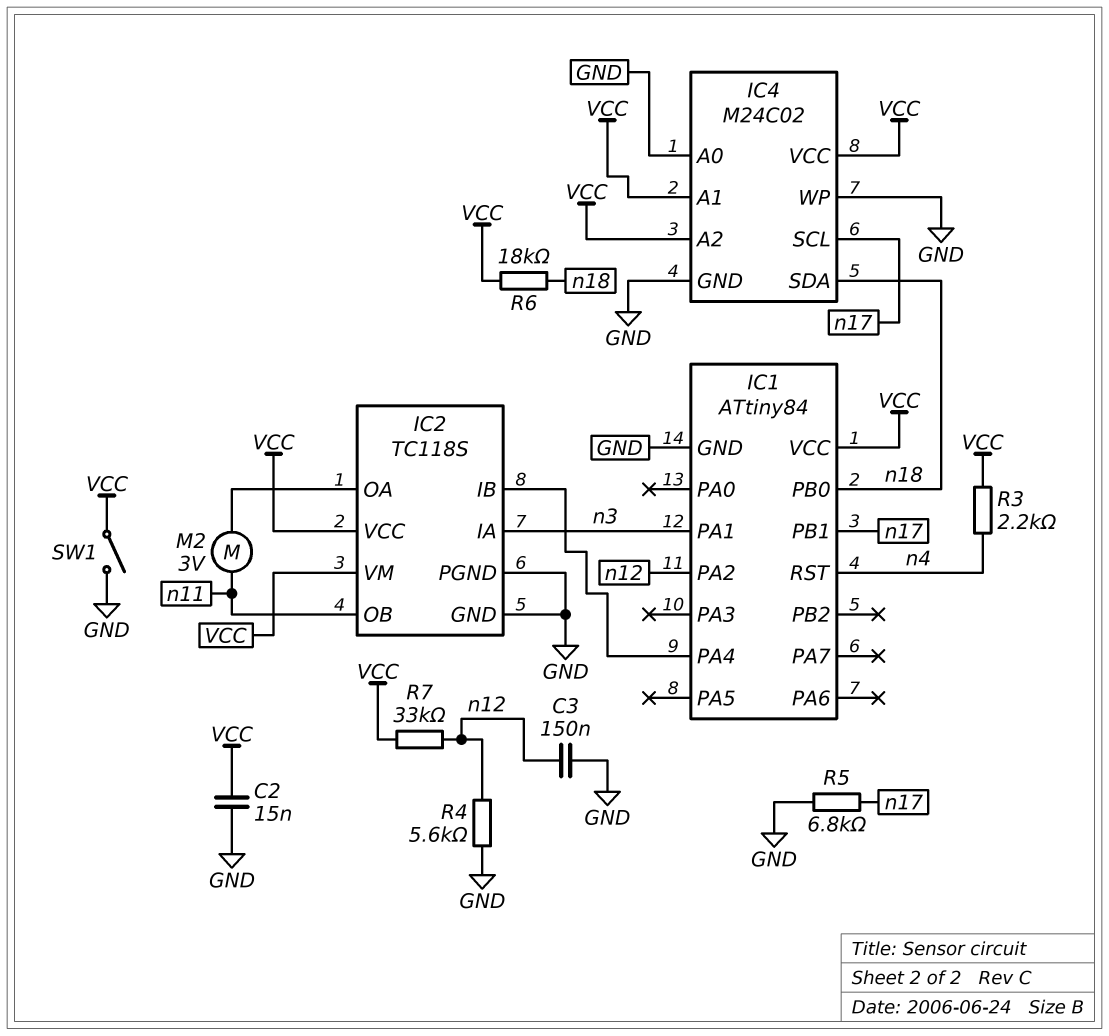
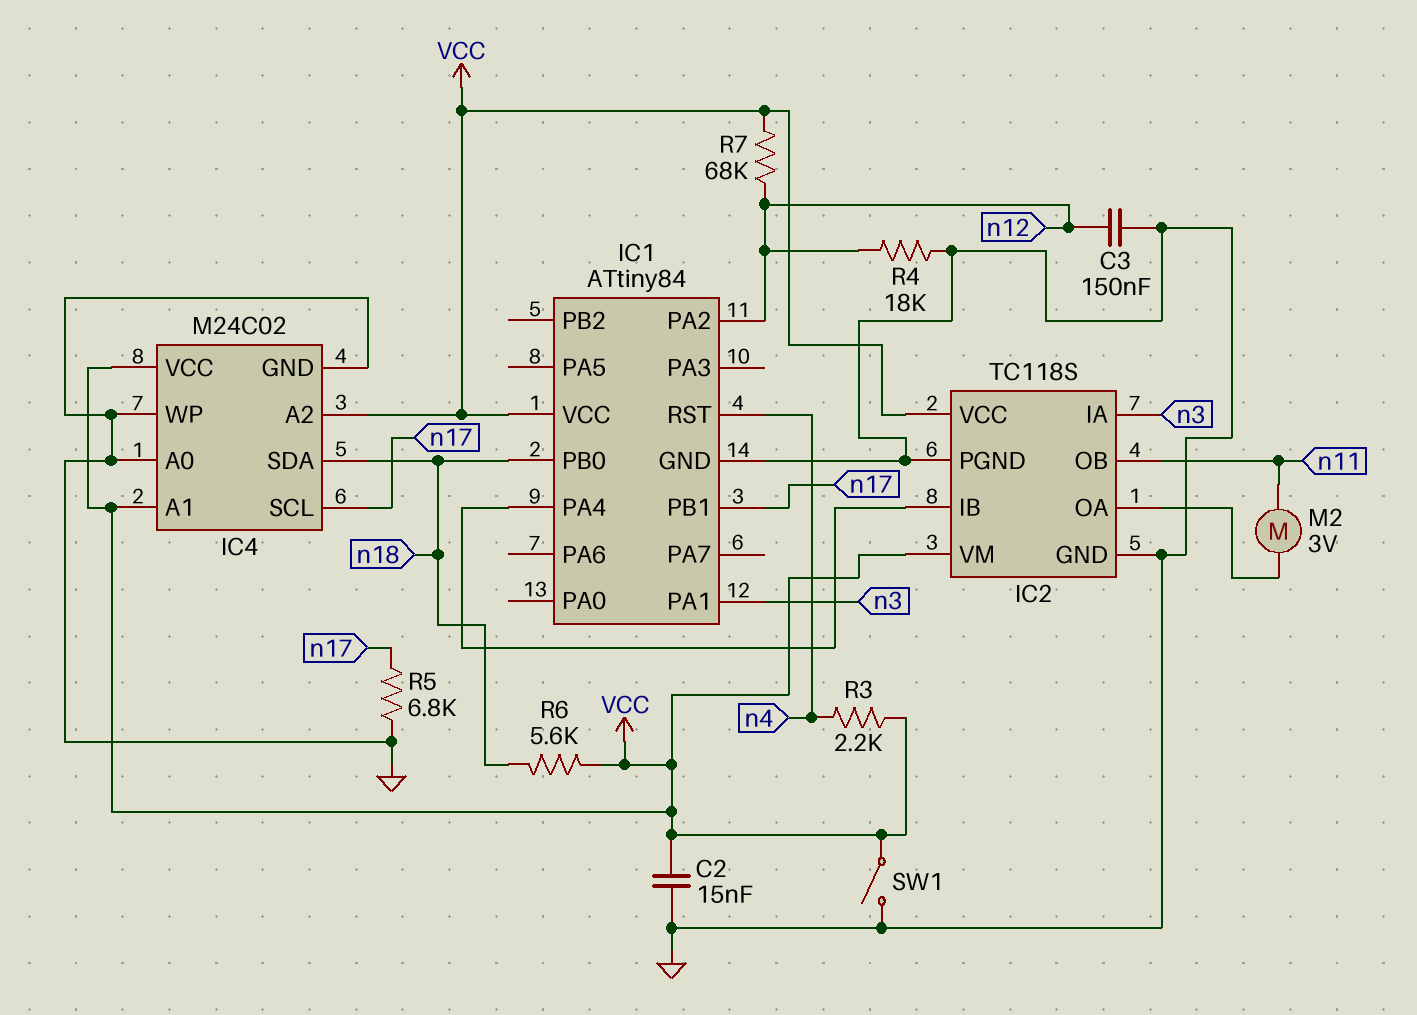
R4: 5.6k (GND, n12) -> 18k (GND, n12)
R6: 18k (VCC, n18) -> 5.6k (VCC, n18)
R7: 33k (VCC, n12) -> 68k (VCC, n12)

